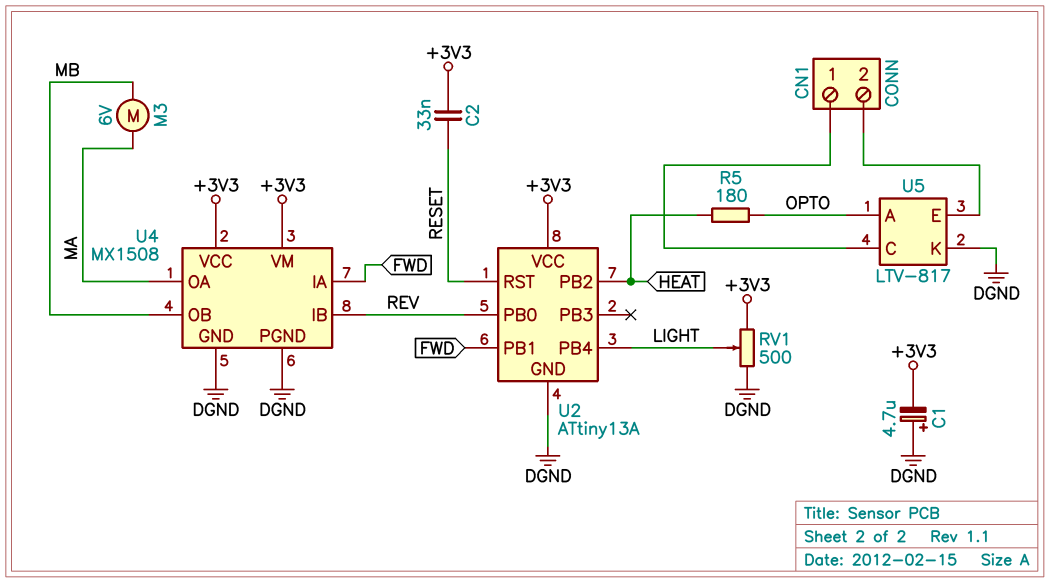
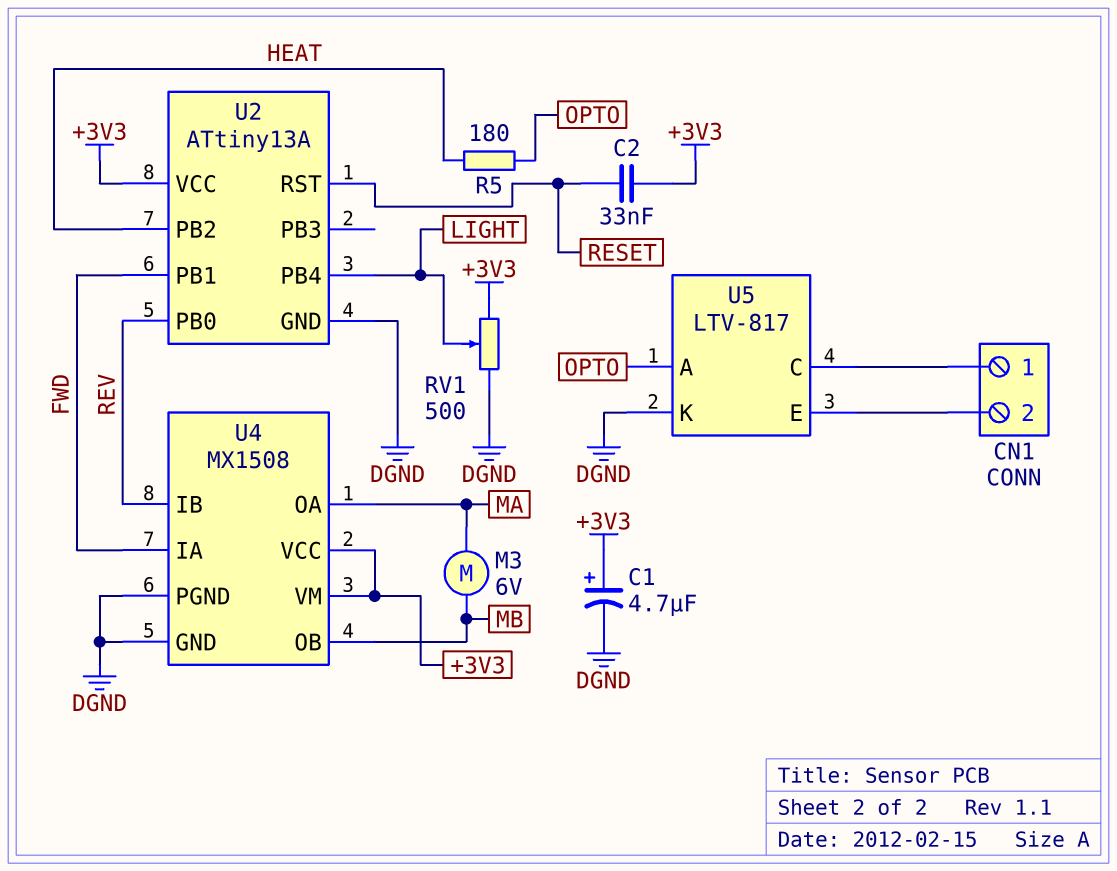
C1: 4.7uF (plus DGND, minus +3V3) -> 4.7uF (plus +3V3, minus DGND)

